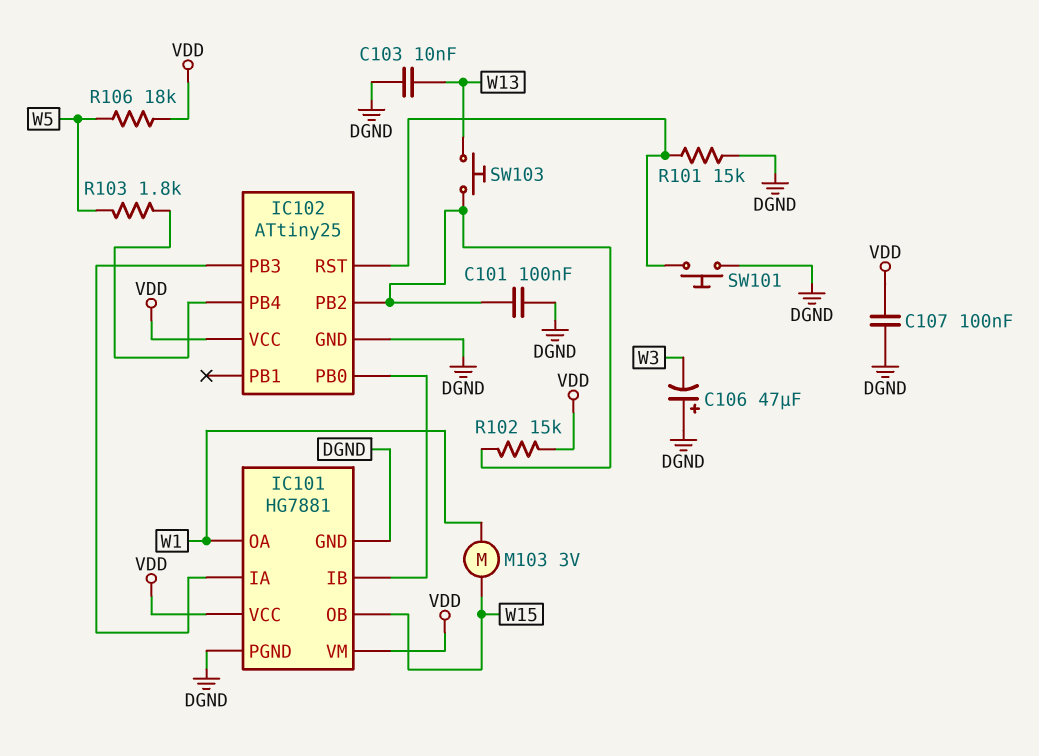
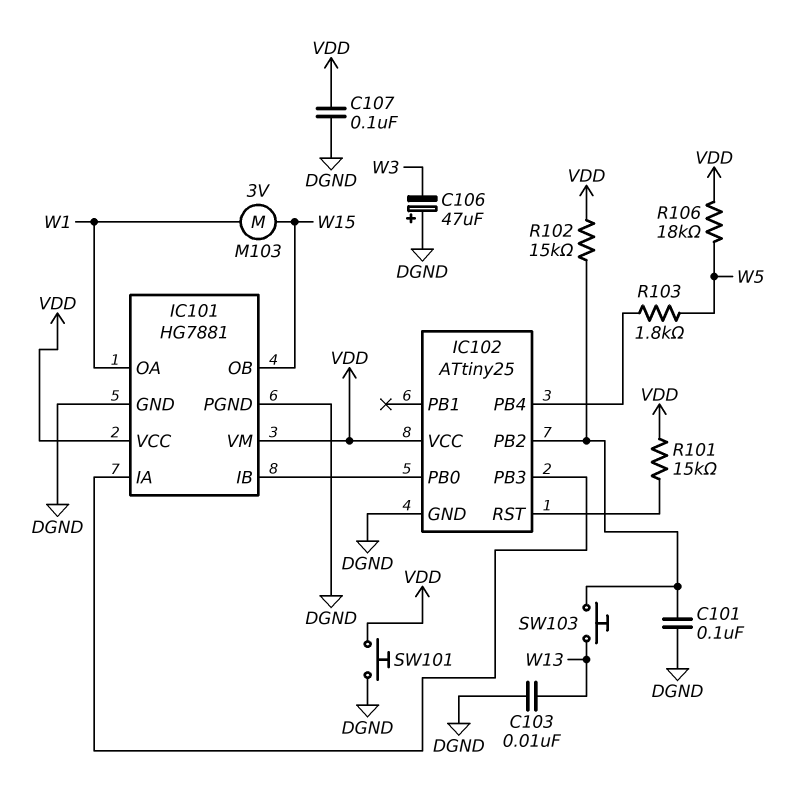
R101: 15k (DGND, IC102/RST) -> 15k (IC102/RST, VDD)
SW101: button (DGND, IC102/RST) -> button (DGND, VDD)

